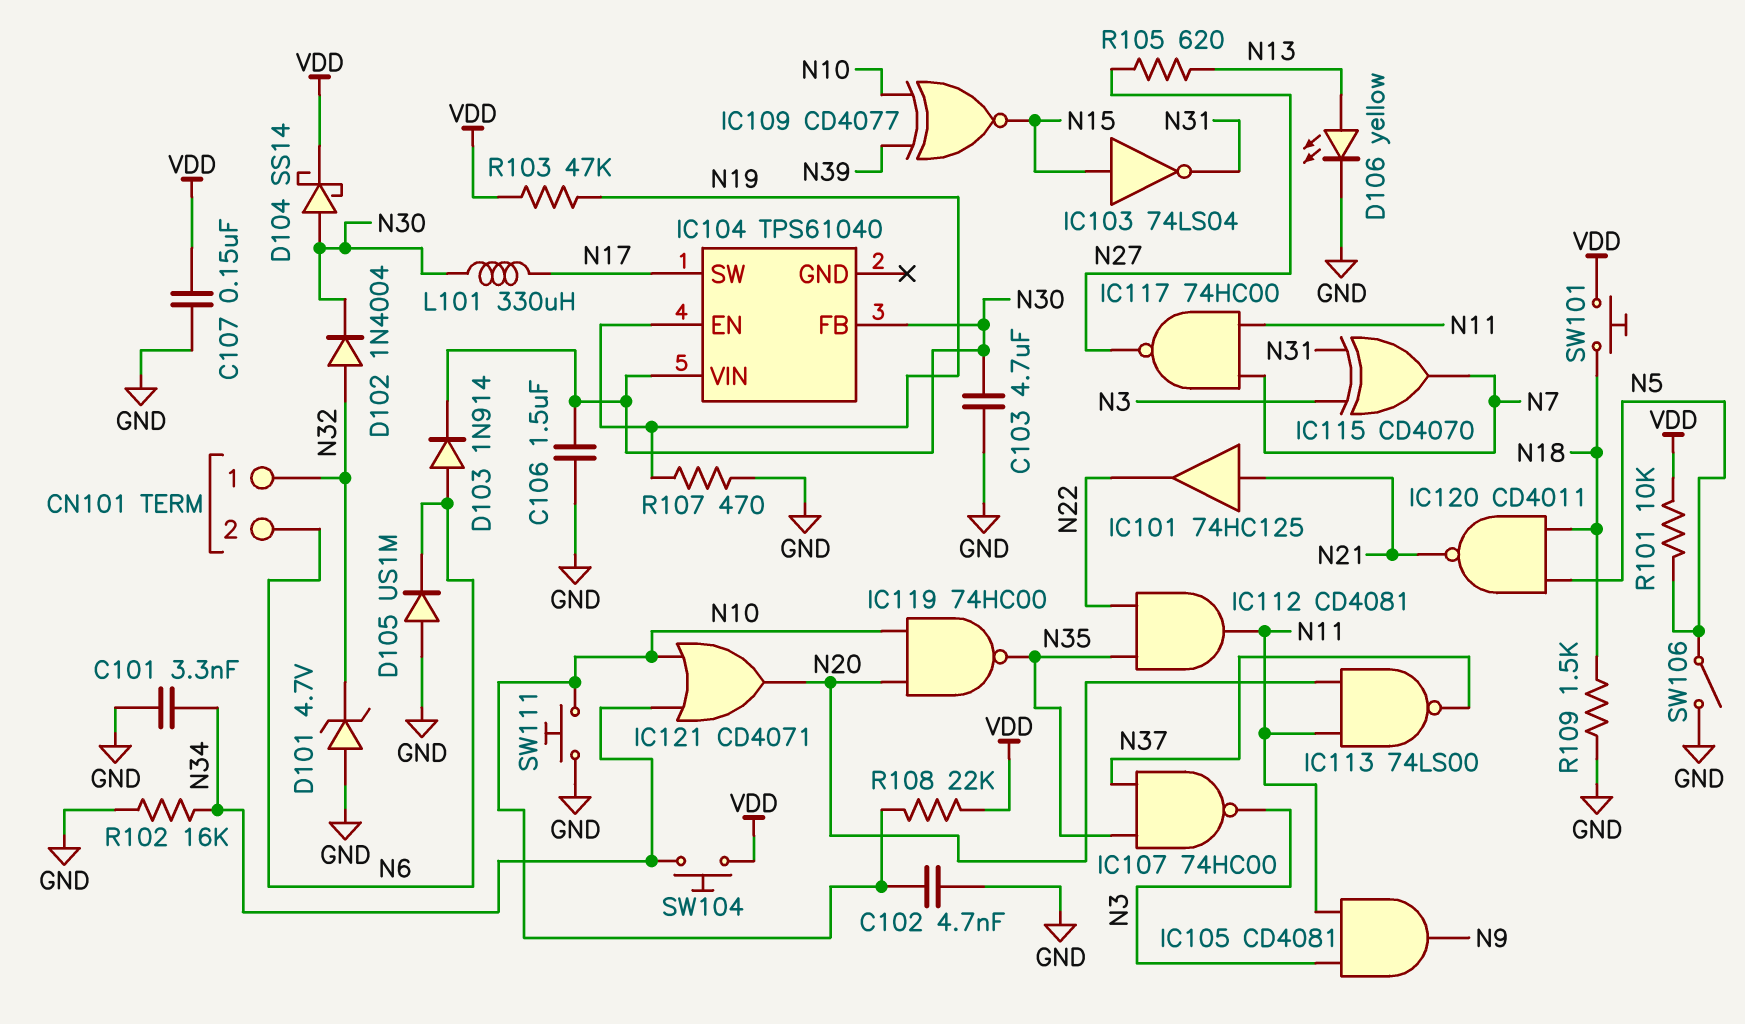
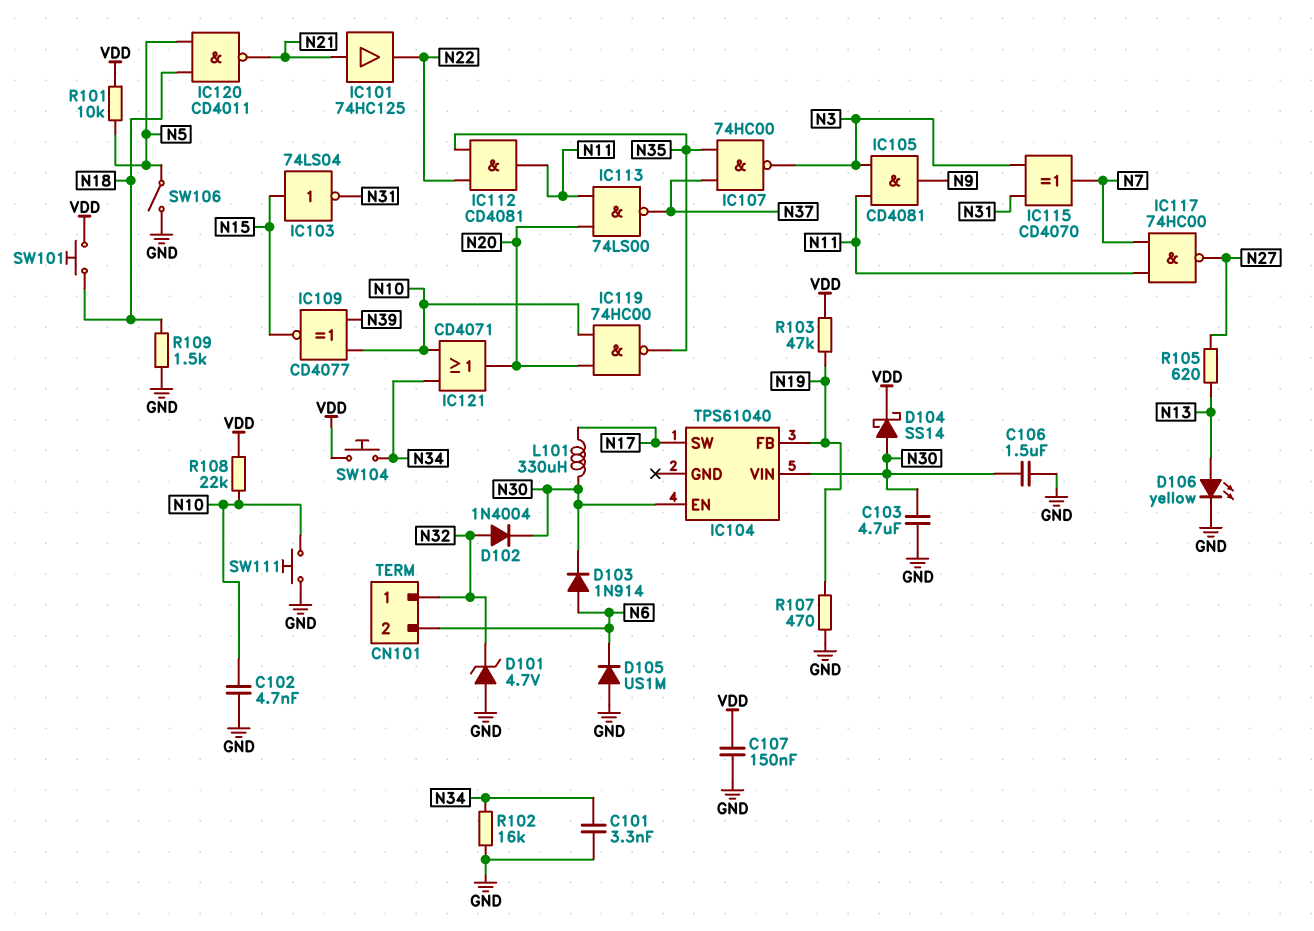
IC104 pin EN: N19 -> N30
IC104 pin FB: N30 -> N19

